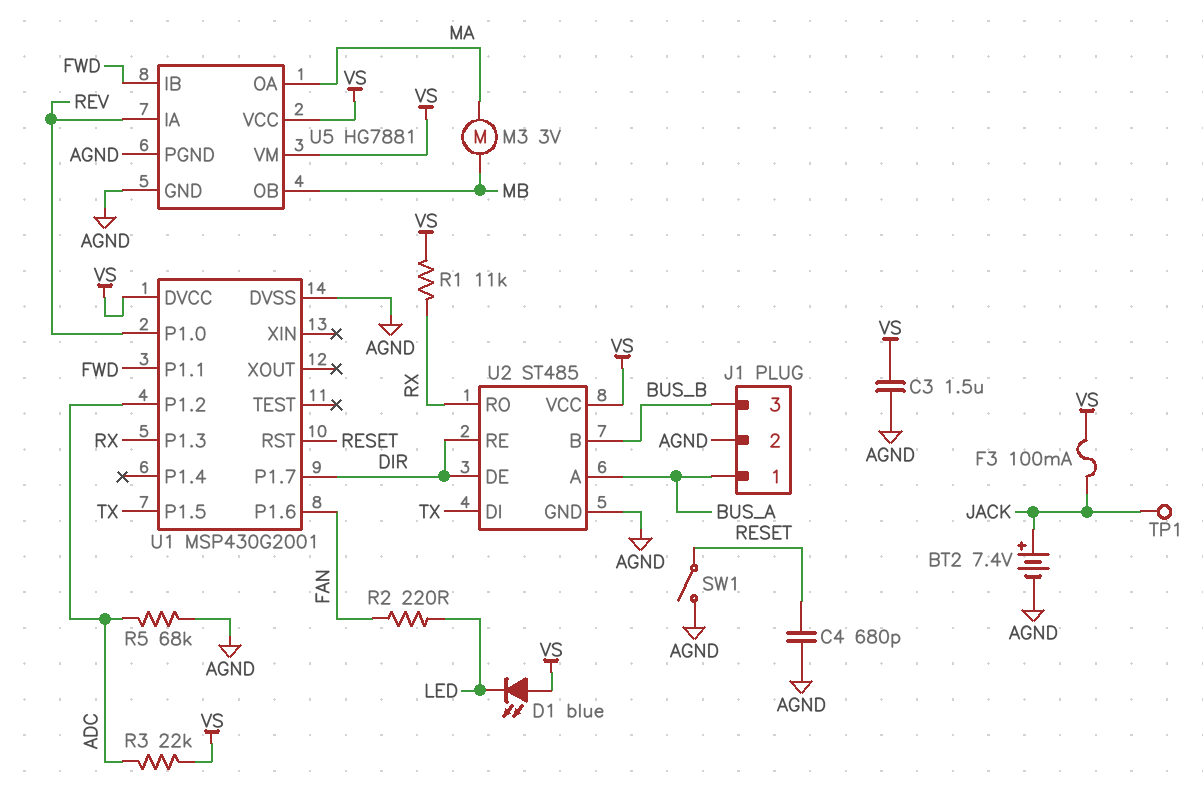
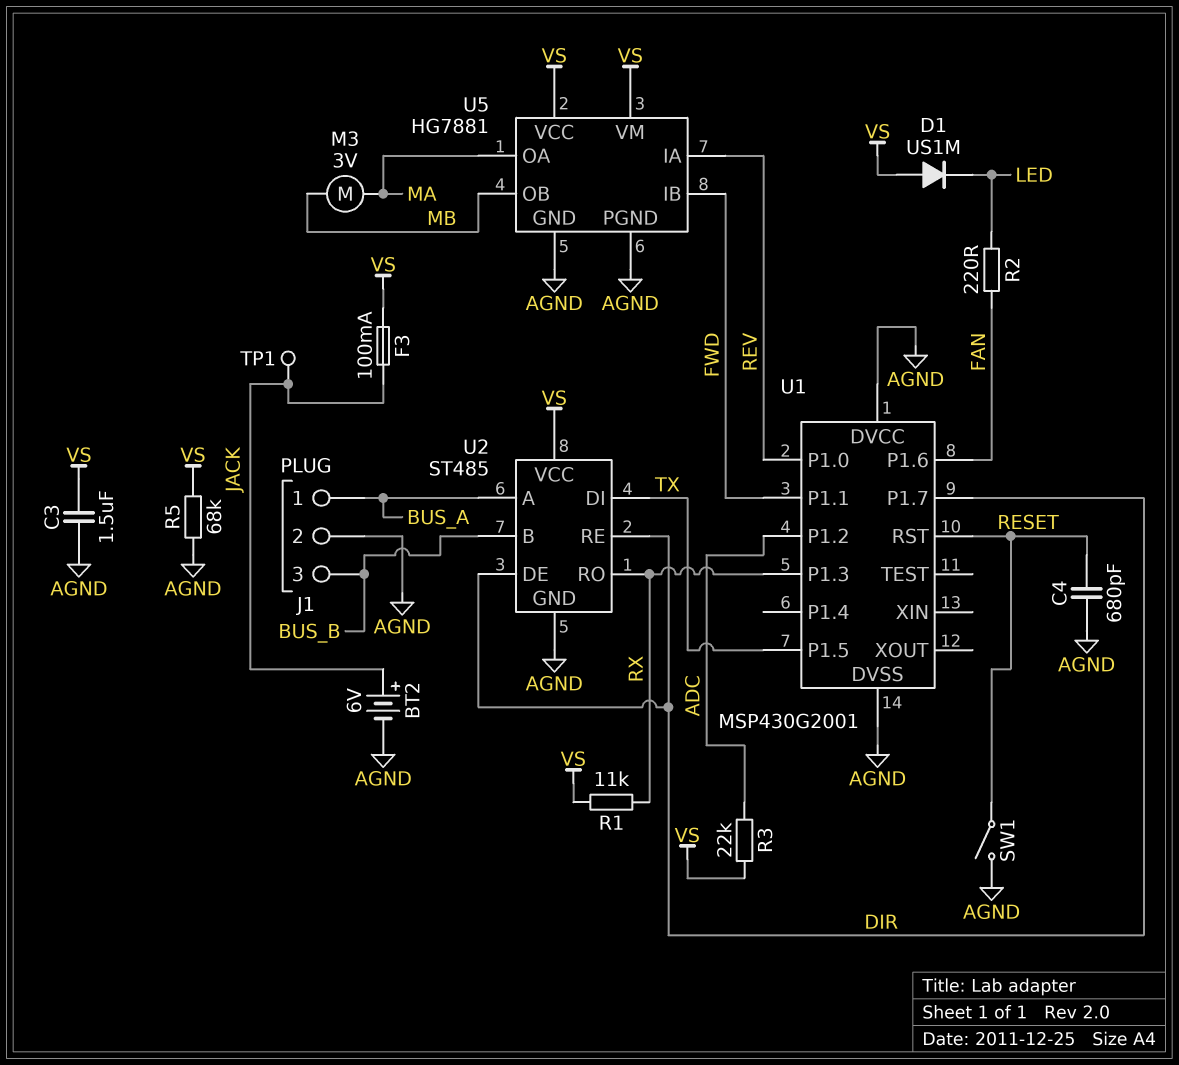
BT2: 7.4V (plus JACK, minus AGND) -> 6V (plus JACK, minus AGND)
D1: LED blue (A VS, K LED) -> diode US1M (A VS, K LED)
R5: 68k (ADC, AGND) -> 68k (AGND, VS)
U1 pin DVCC: VS -> AGND

